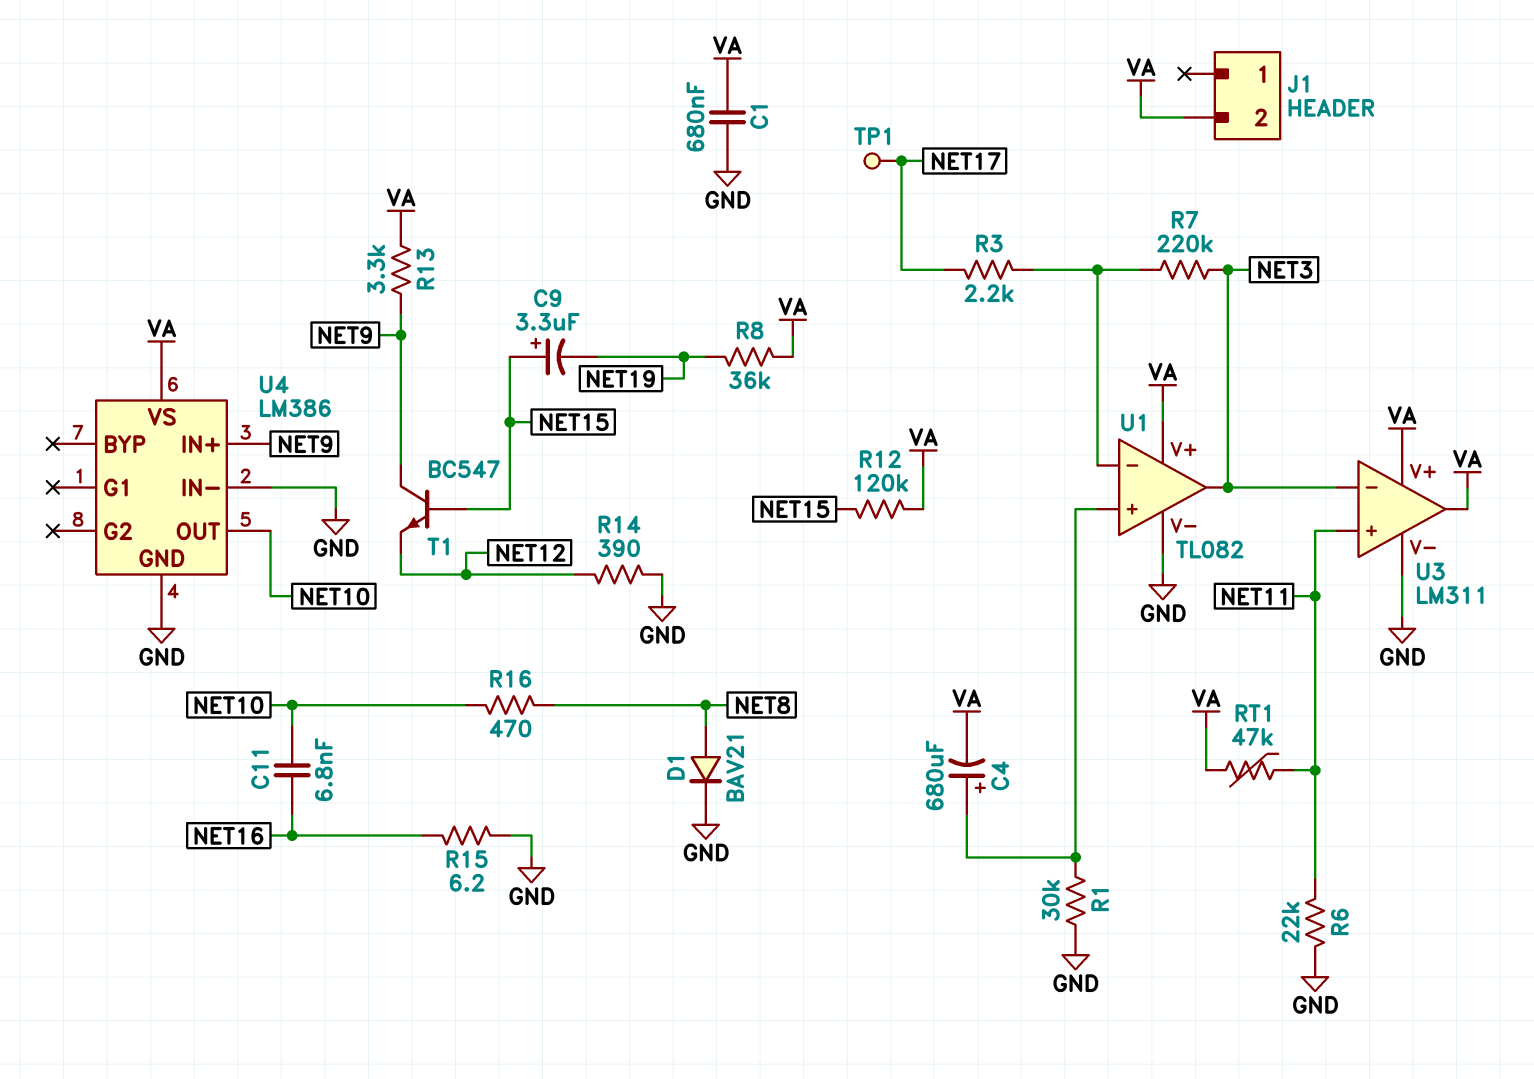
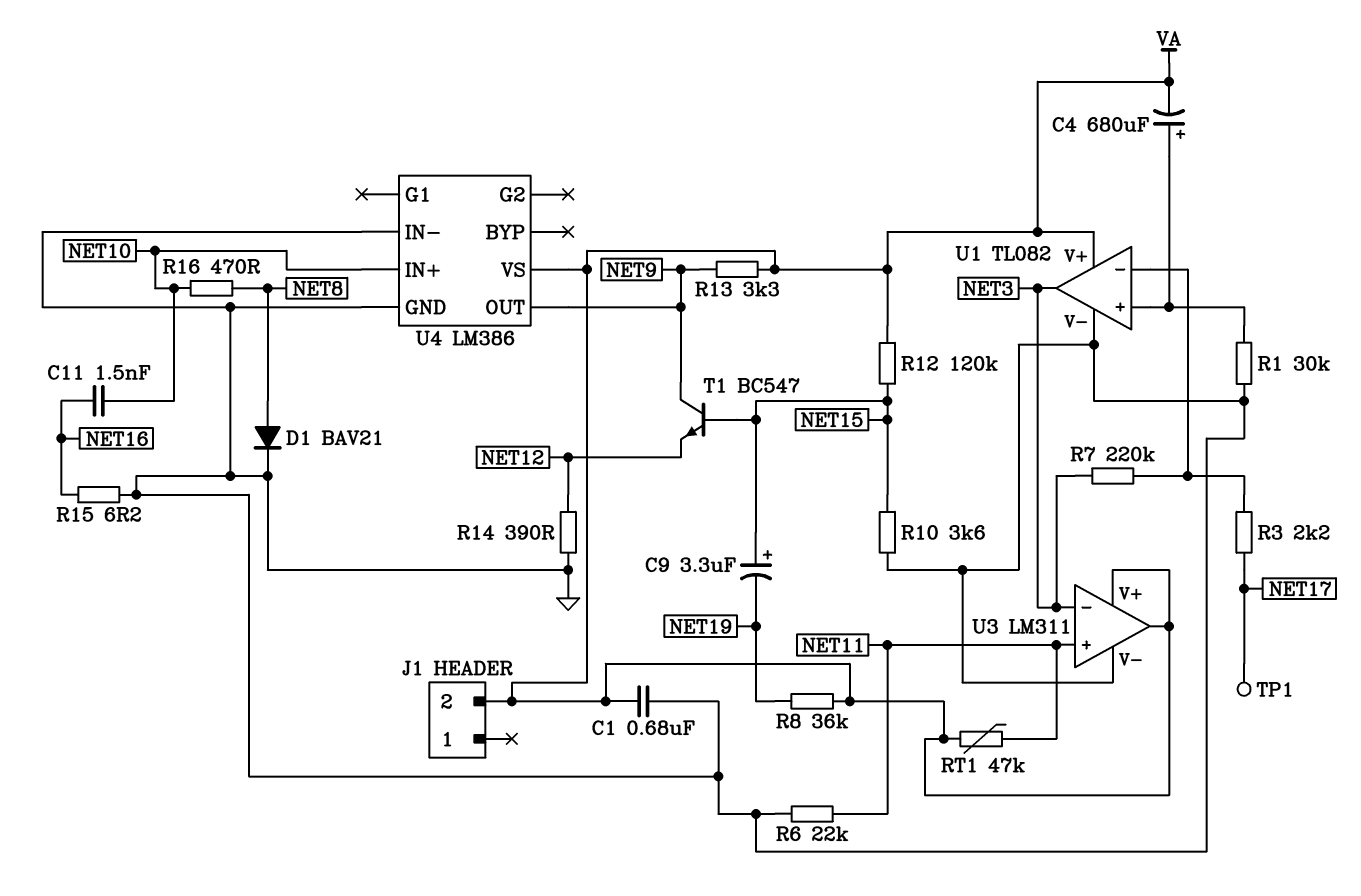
C11: 6.8nF (NET10, NET16) -> 1.5nF (NET10, NET16)
R10: none -> 3.6k (GND, NET15)
U4 pin IN+: NET9 -> NET10
U4 pin OUT: NET10 -> NET9

